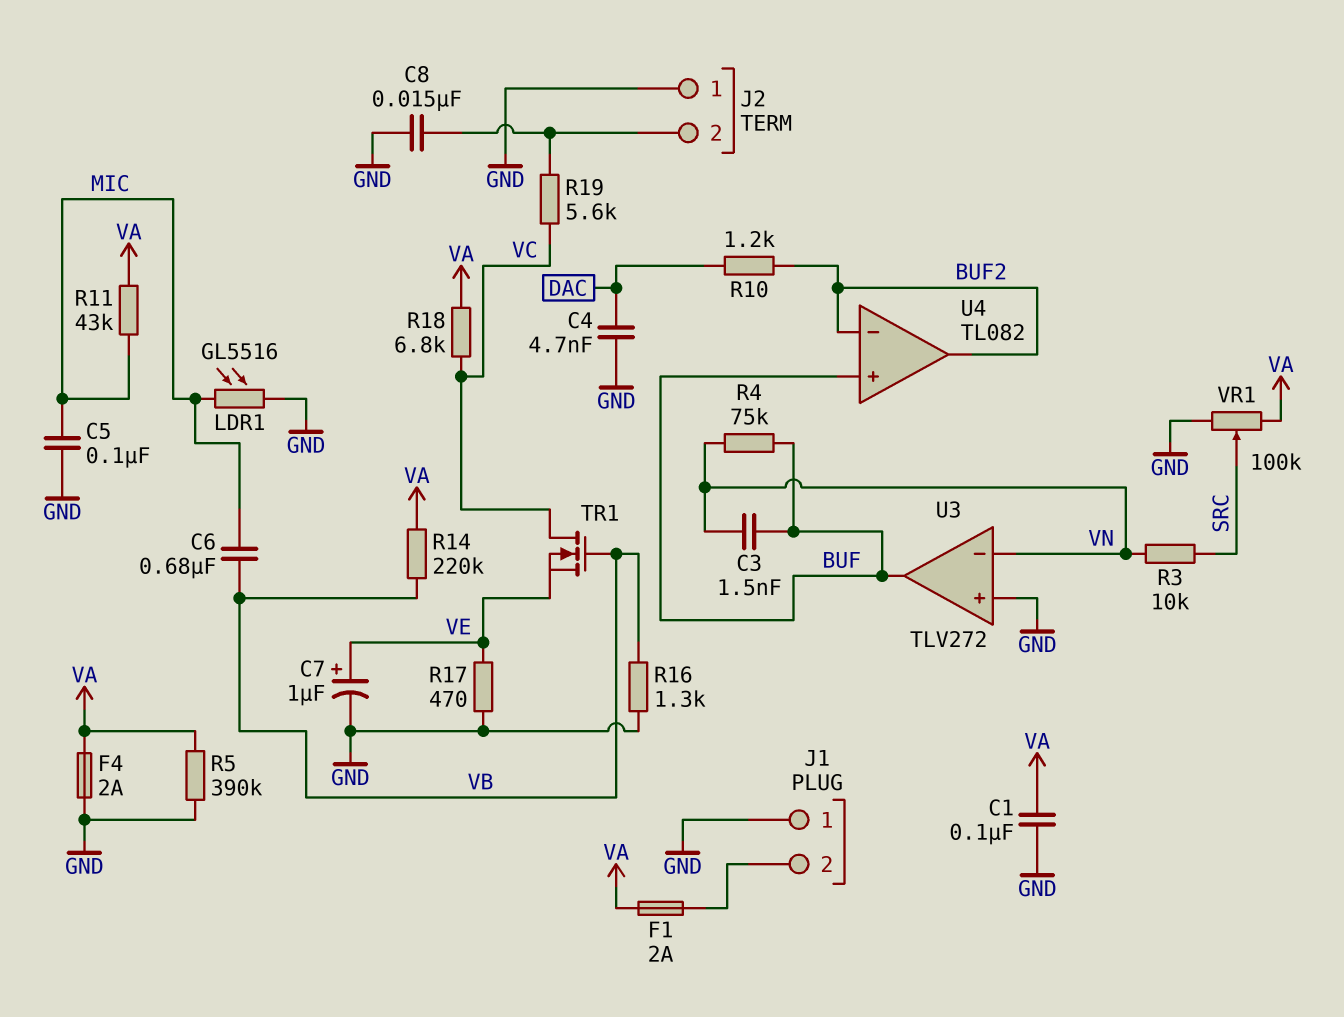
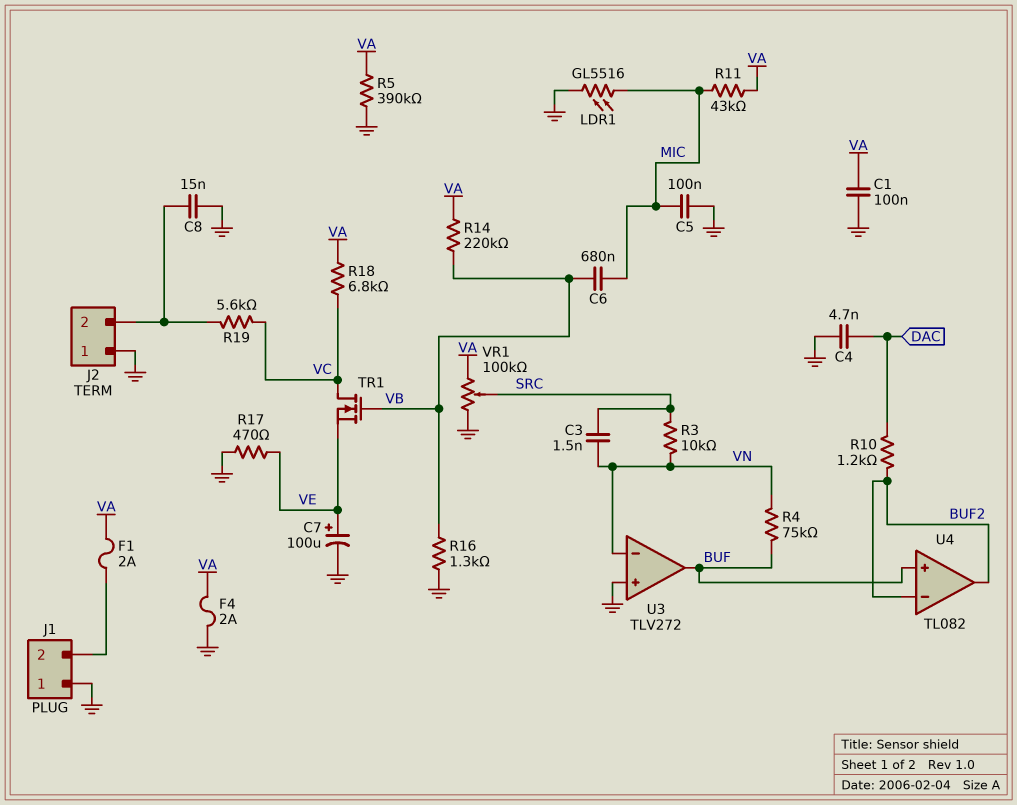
C3: 1.5nF (BUF, VN) -> 1.5nF (SRC, VN)
C7: 1uF (plus VE, minus GND) -> 100uF (plus VE, minus GND)

